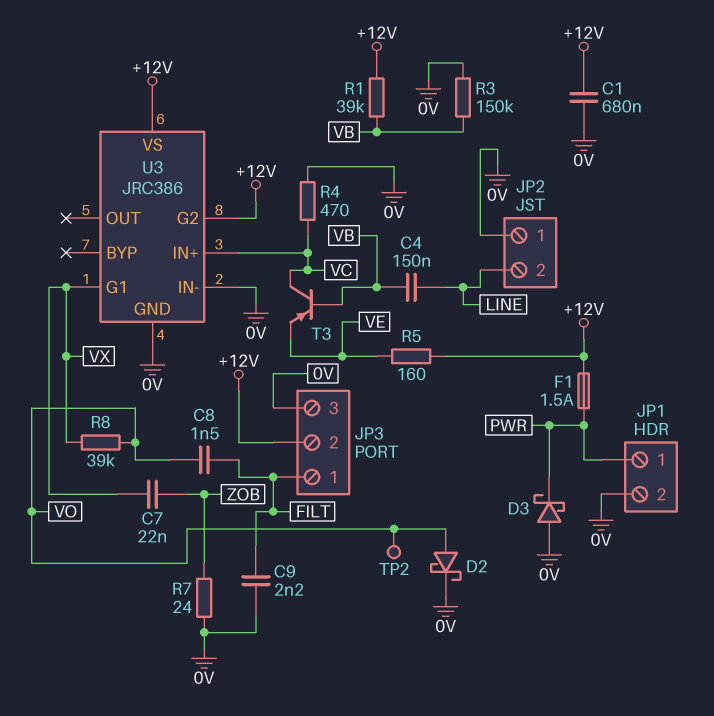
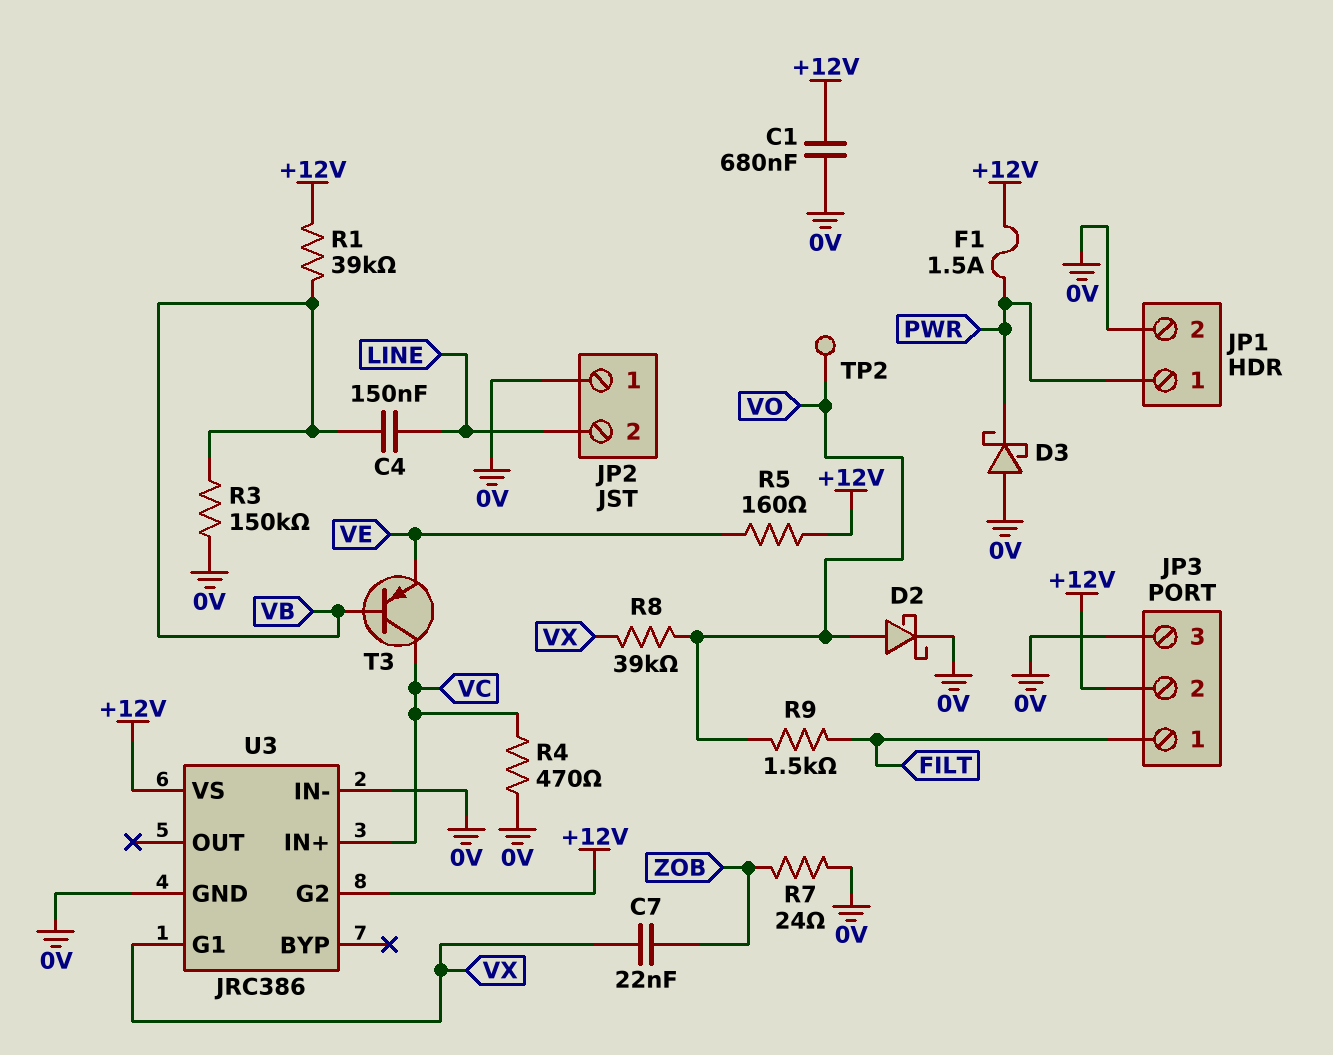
C8: 1.5nF (FILT, VO) -> none
C9: 2.2nF (0V, FILT) -> none
R9: none -> 1.5k (FILT, VO)

